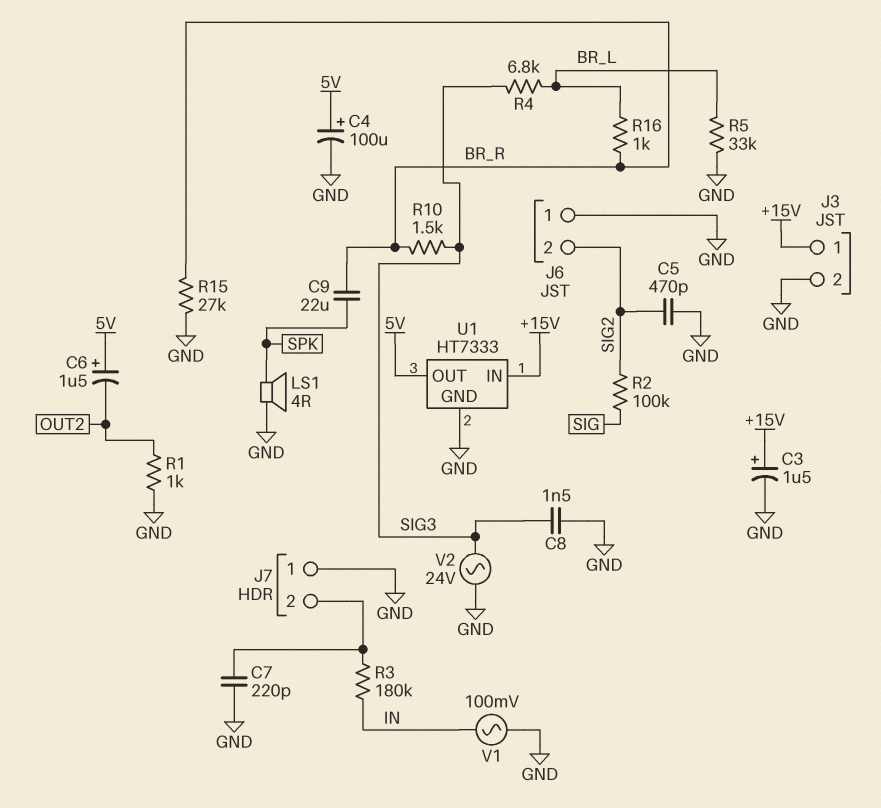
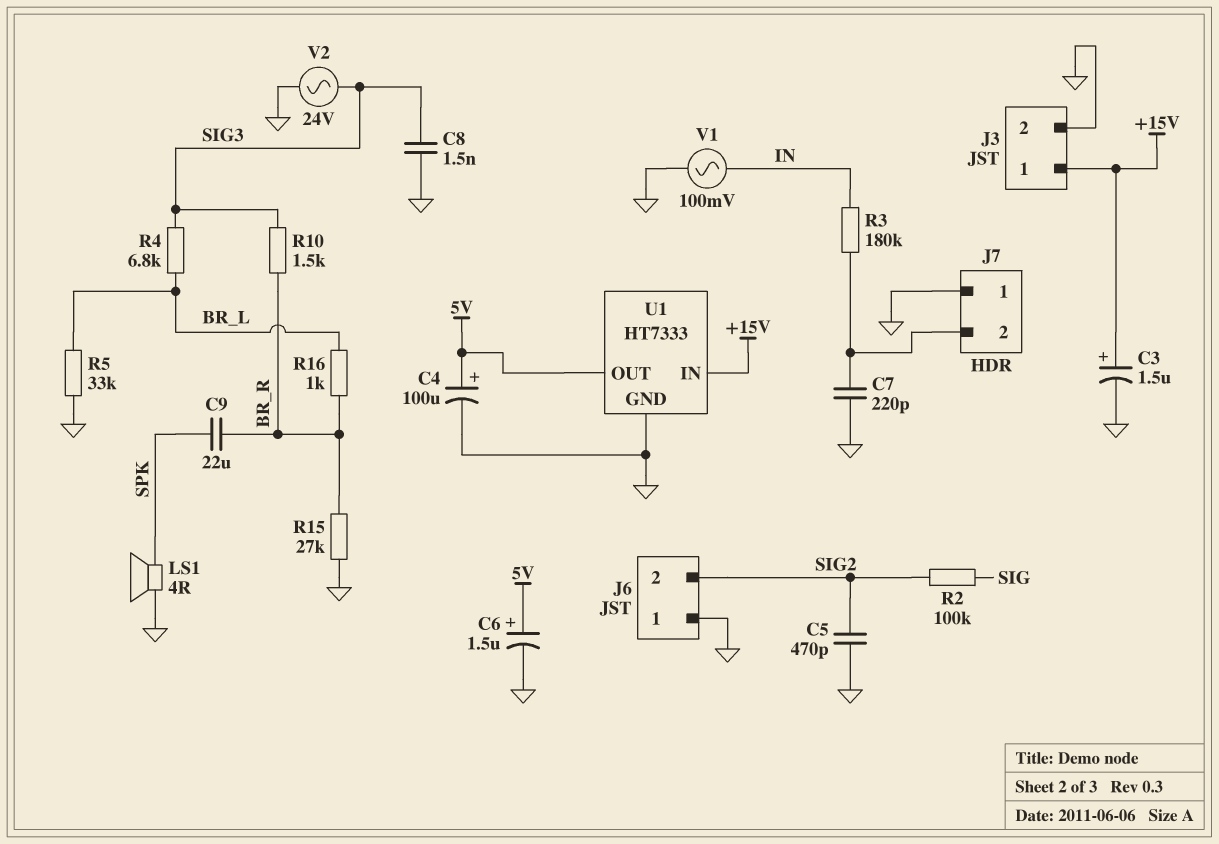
C6: 1.5uF (plus 5V, minus OUT2) -> 1.5uF (plus 5V, minus GND)
R1: 1k (GND, OUT2) -> none

